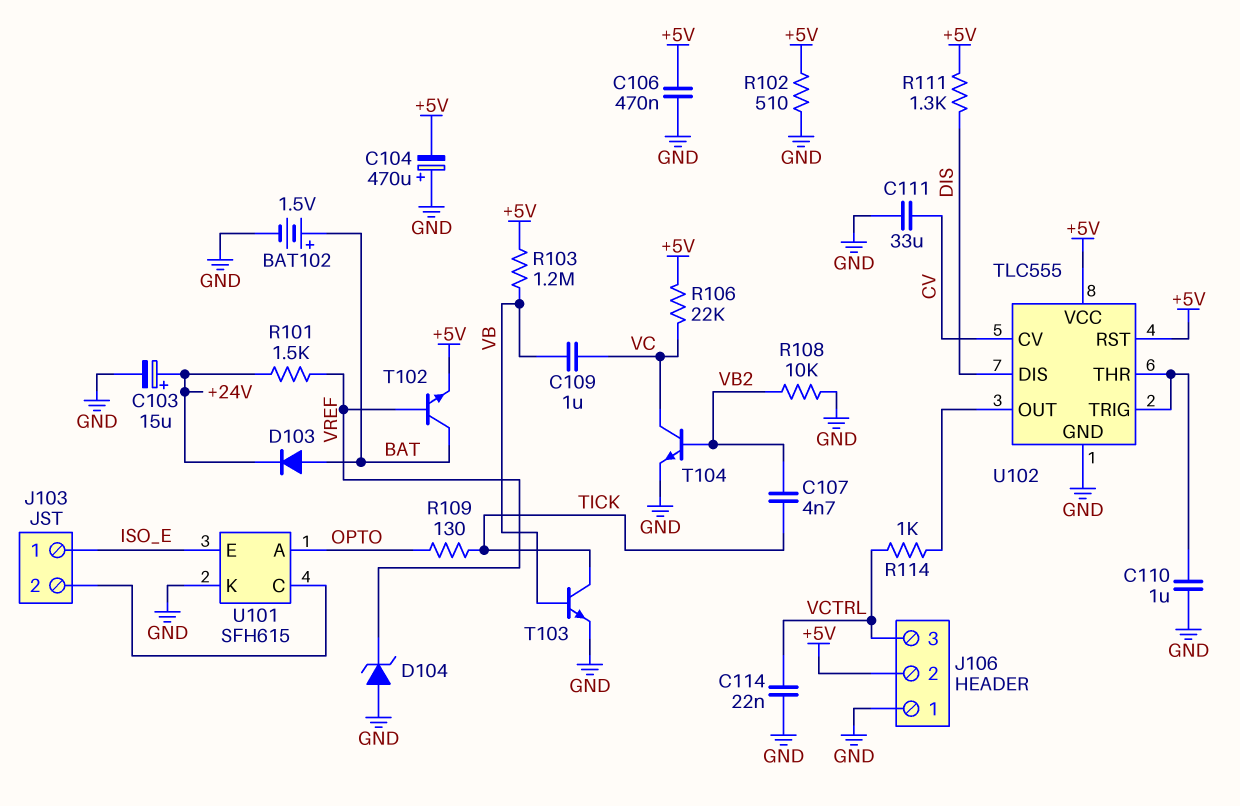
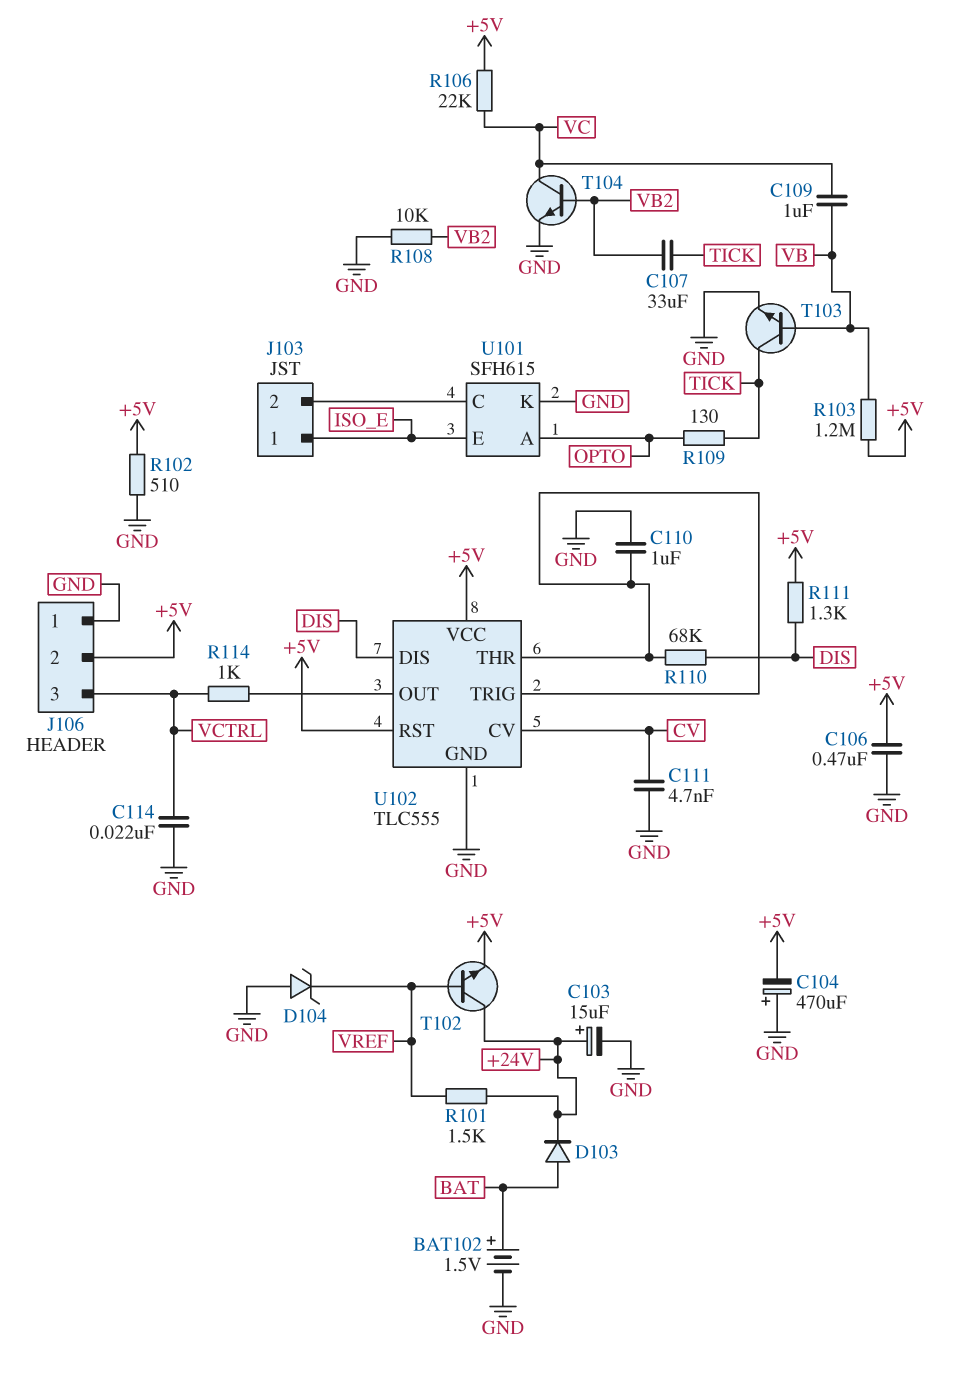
C107: 4.7nF (TICK, VB2) -> 33uF (TICK, VB2)
C111: 33uF (CV, GND) -> 4.7nF (CV, GND)
R110: none -> 68k (DIS, U102/THR)
T102: NPN (B VREF, C BAT, E +5V) -> NPN (B VREF, C +24V, E +5V)

